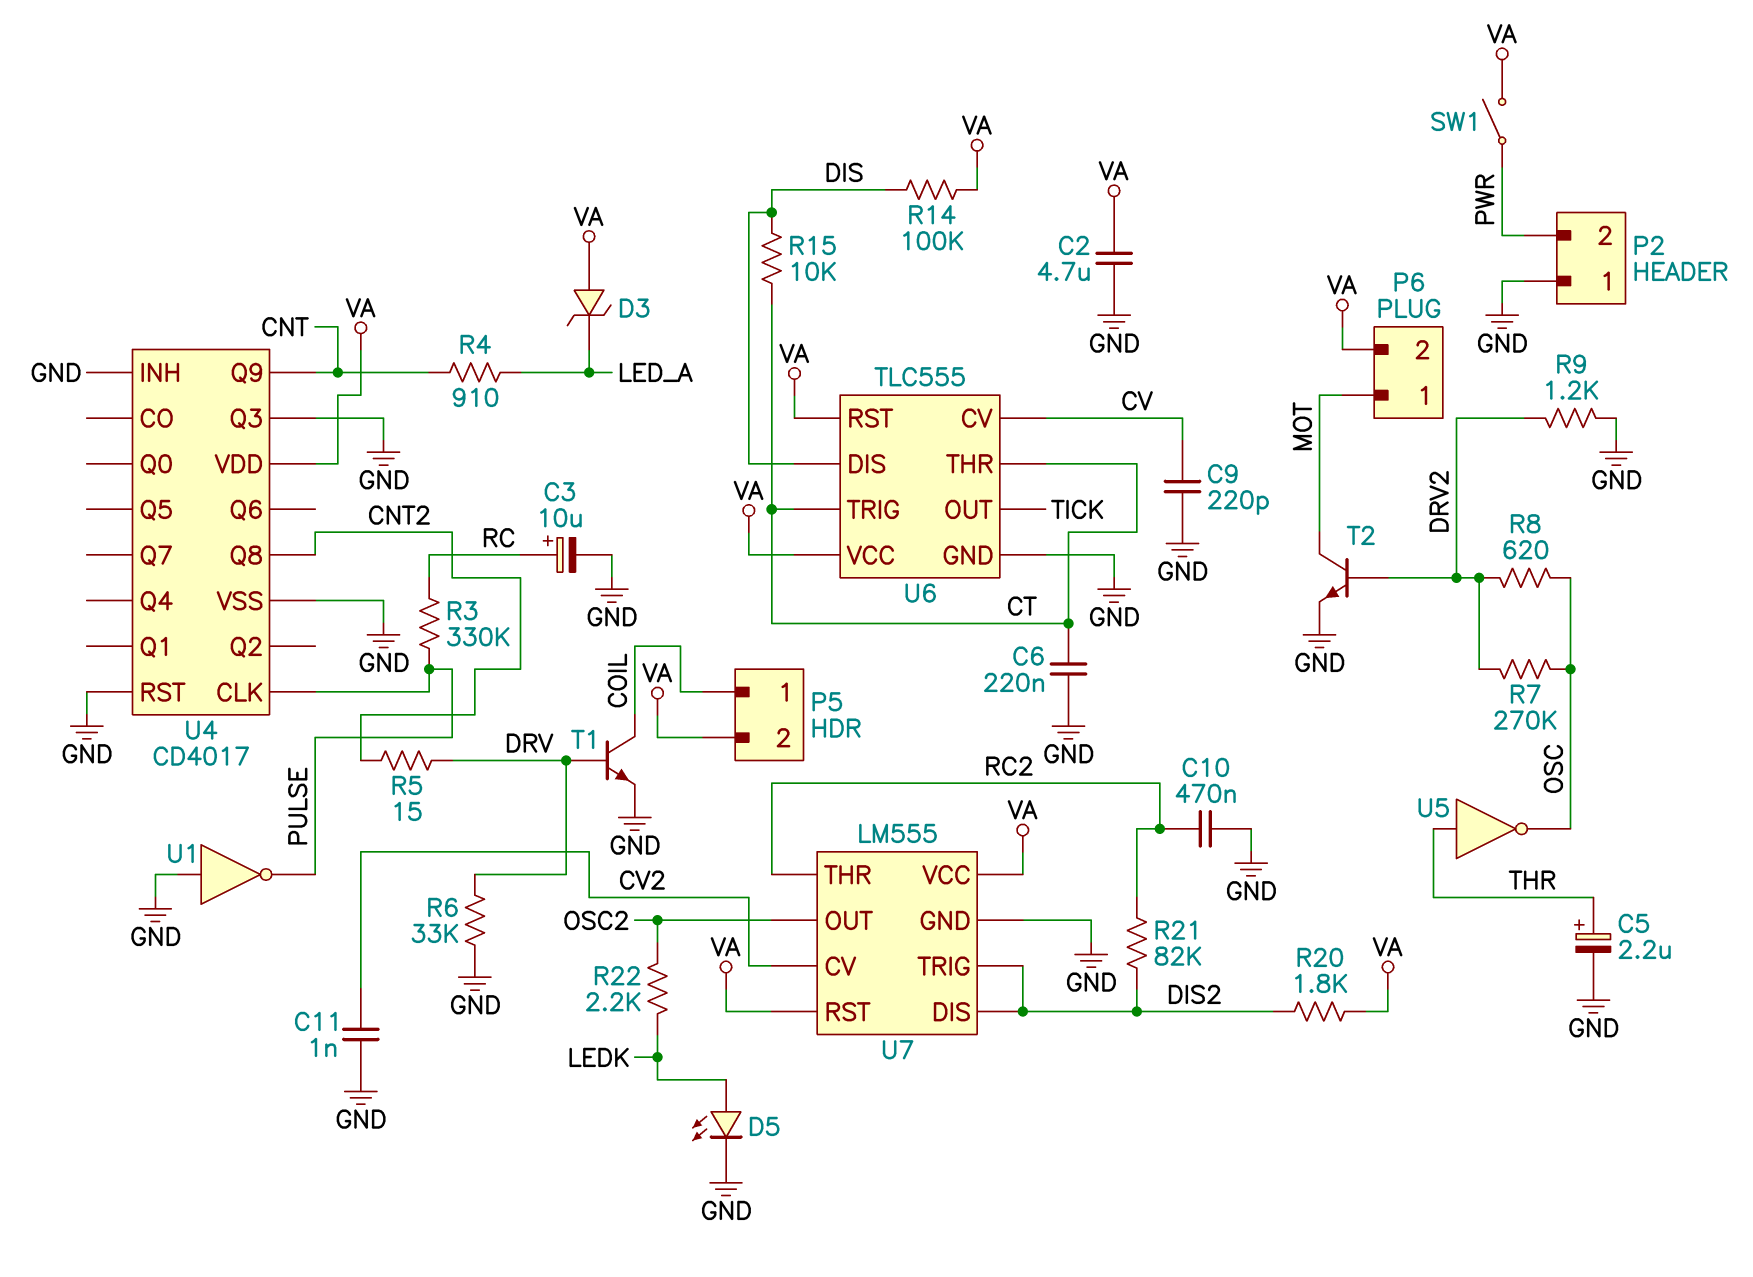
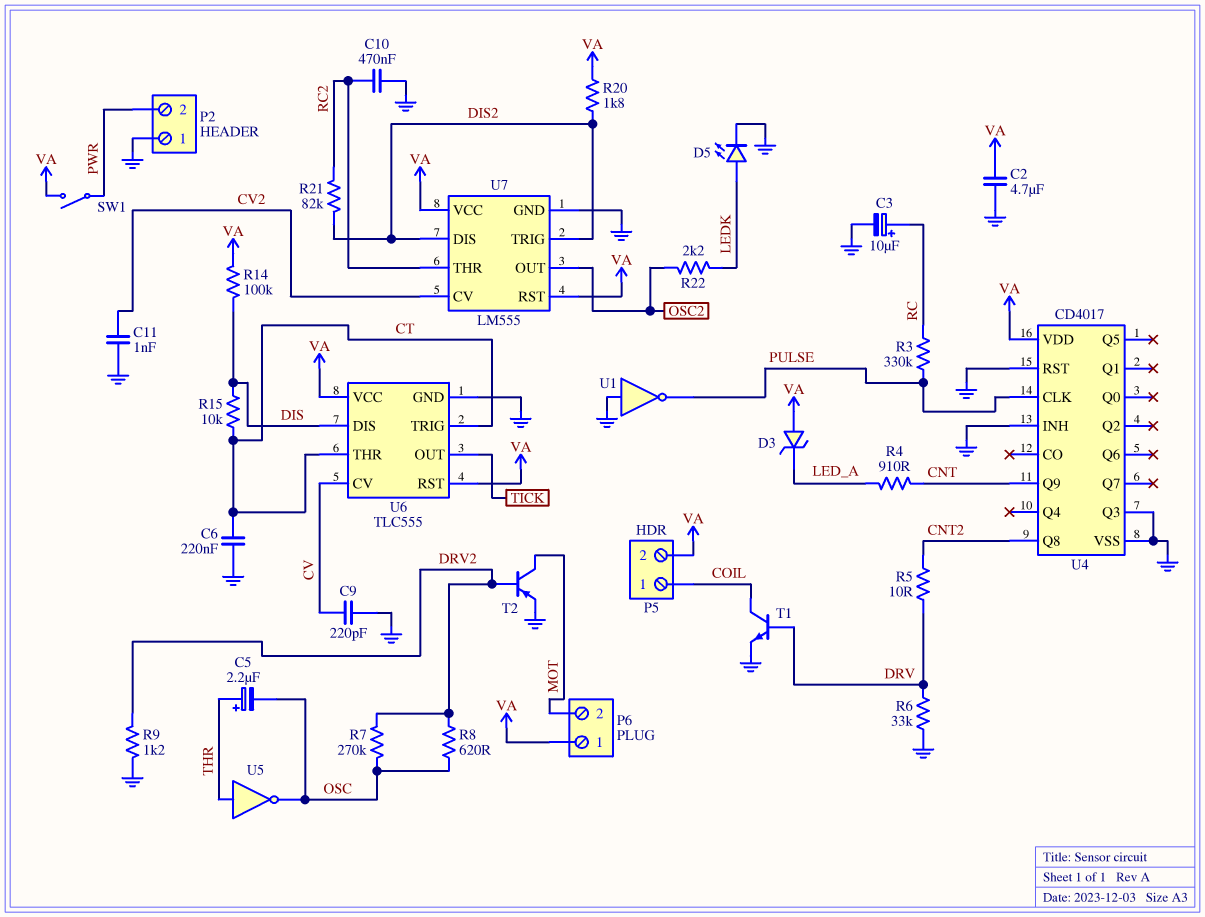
C5: 2.2uF (plus THR, minus GND) -> 2.2uF (plus THR, minus OSC)
P6 pin 1: MOT -> VA
P6 pin 2: VA -> MOT
R5: 15 (CNT2, DRV) -> 10 (CNT2, DRV)
T2: NPN (B DRV2, C MOT, E GND) -> PNP (B DRV2, C MOT, E GND)

